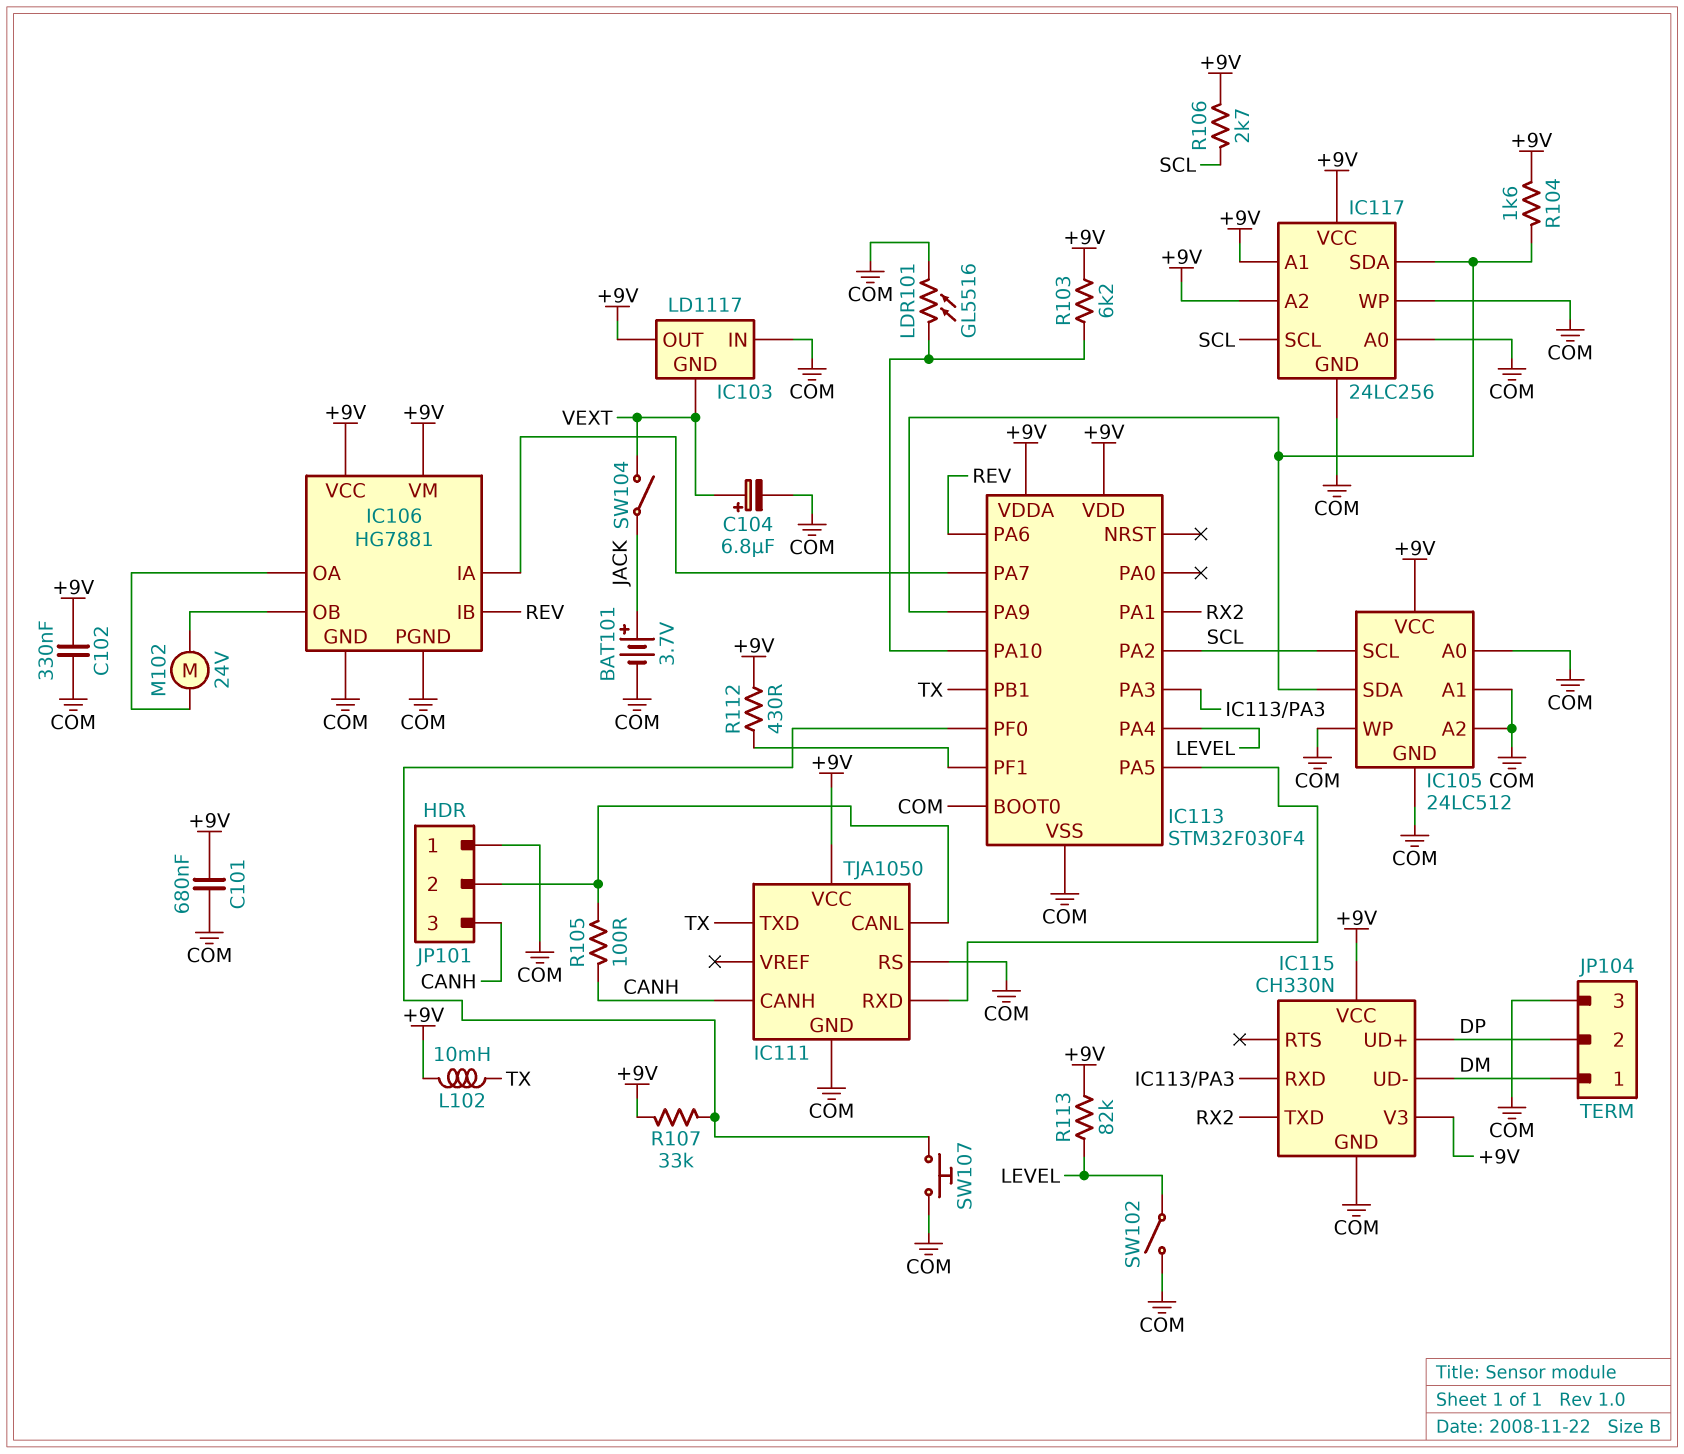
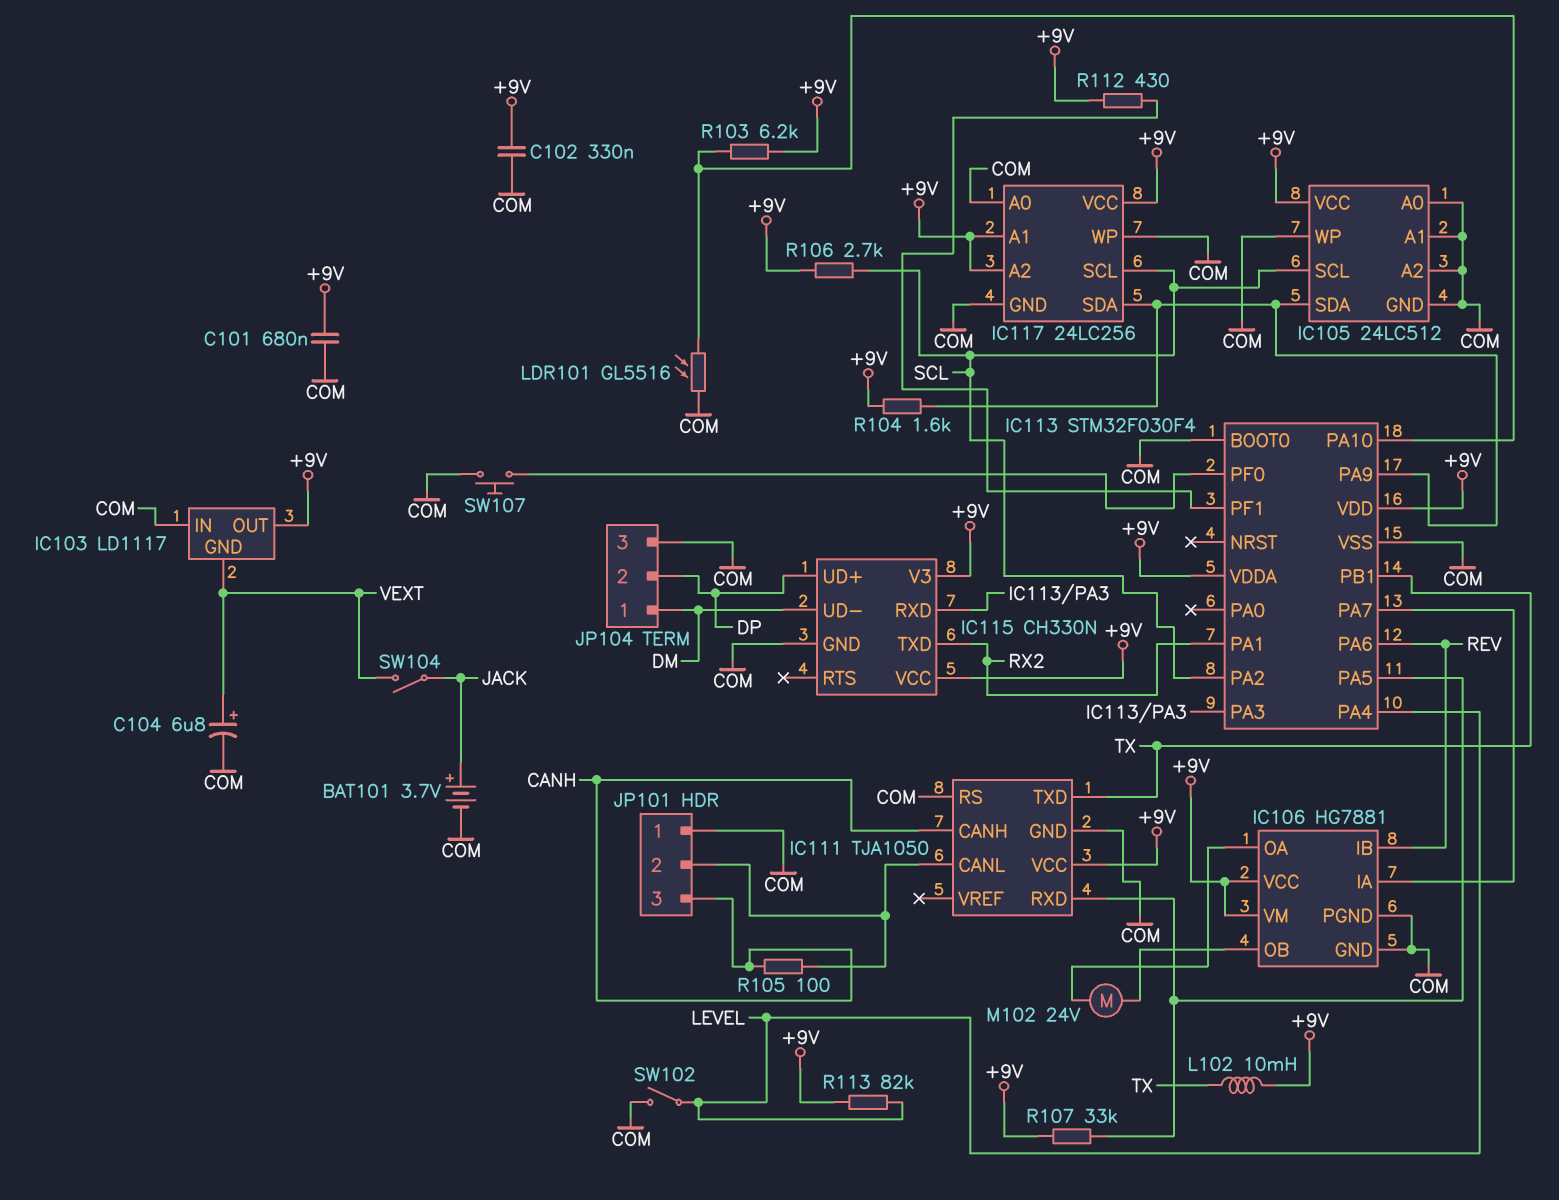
R107: 33k (+9V, IC113/PF0) -> 33k (+9V, IC111/RXD)

